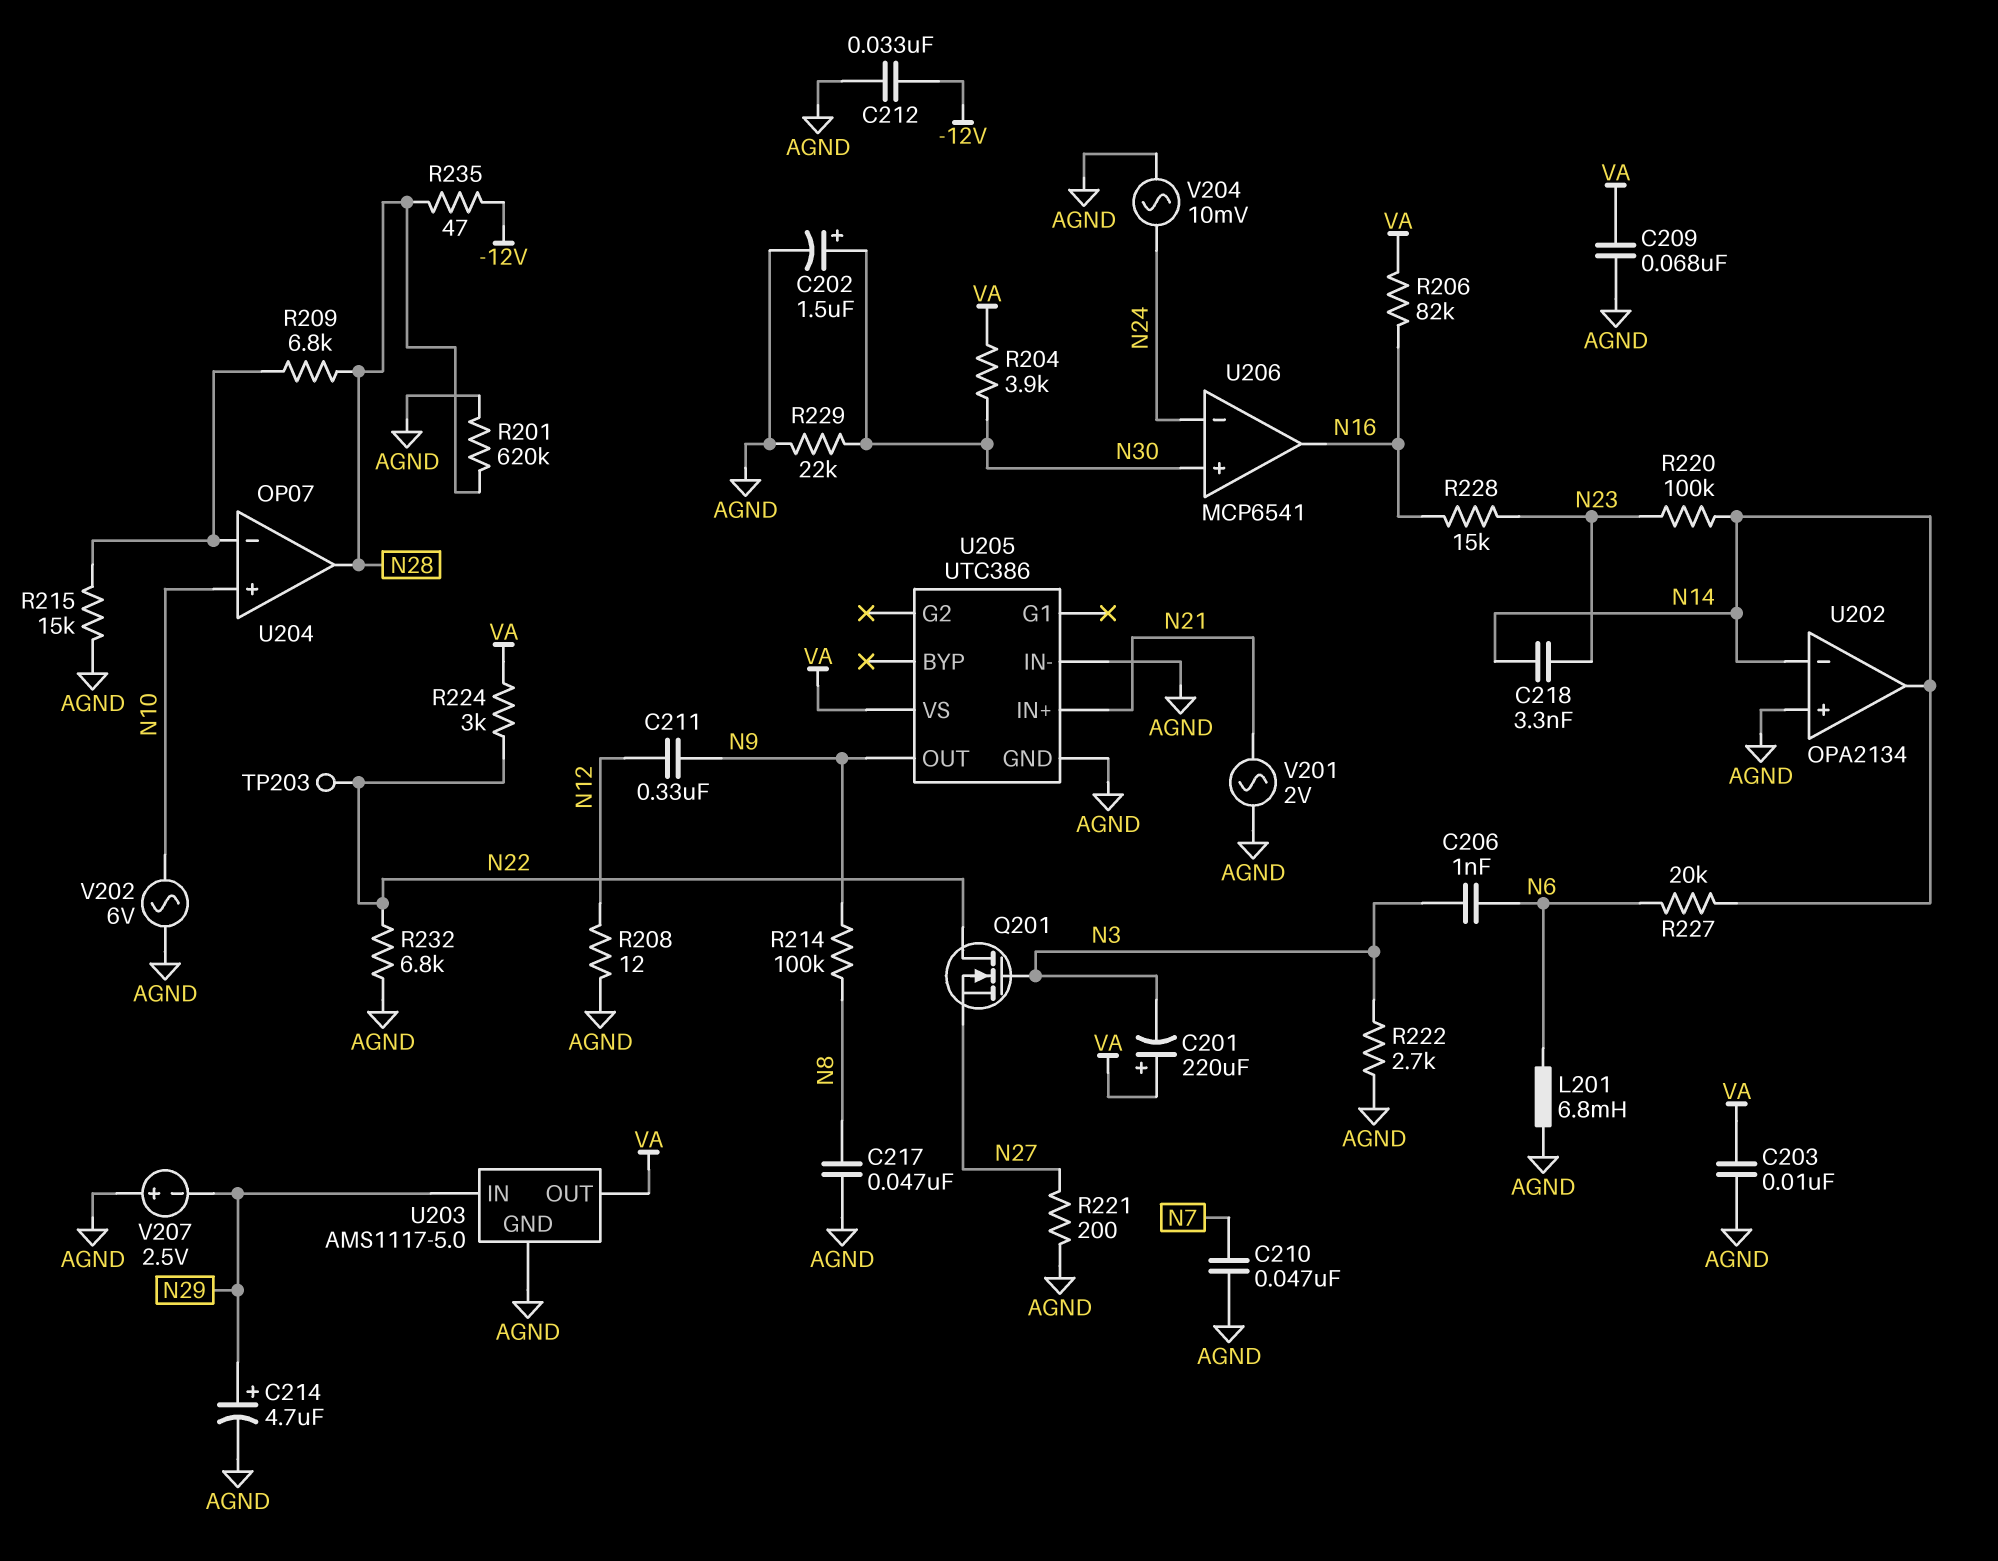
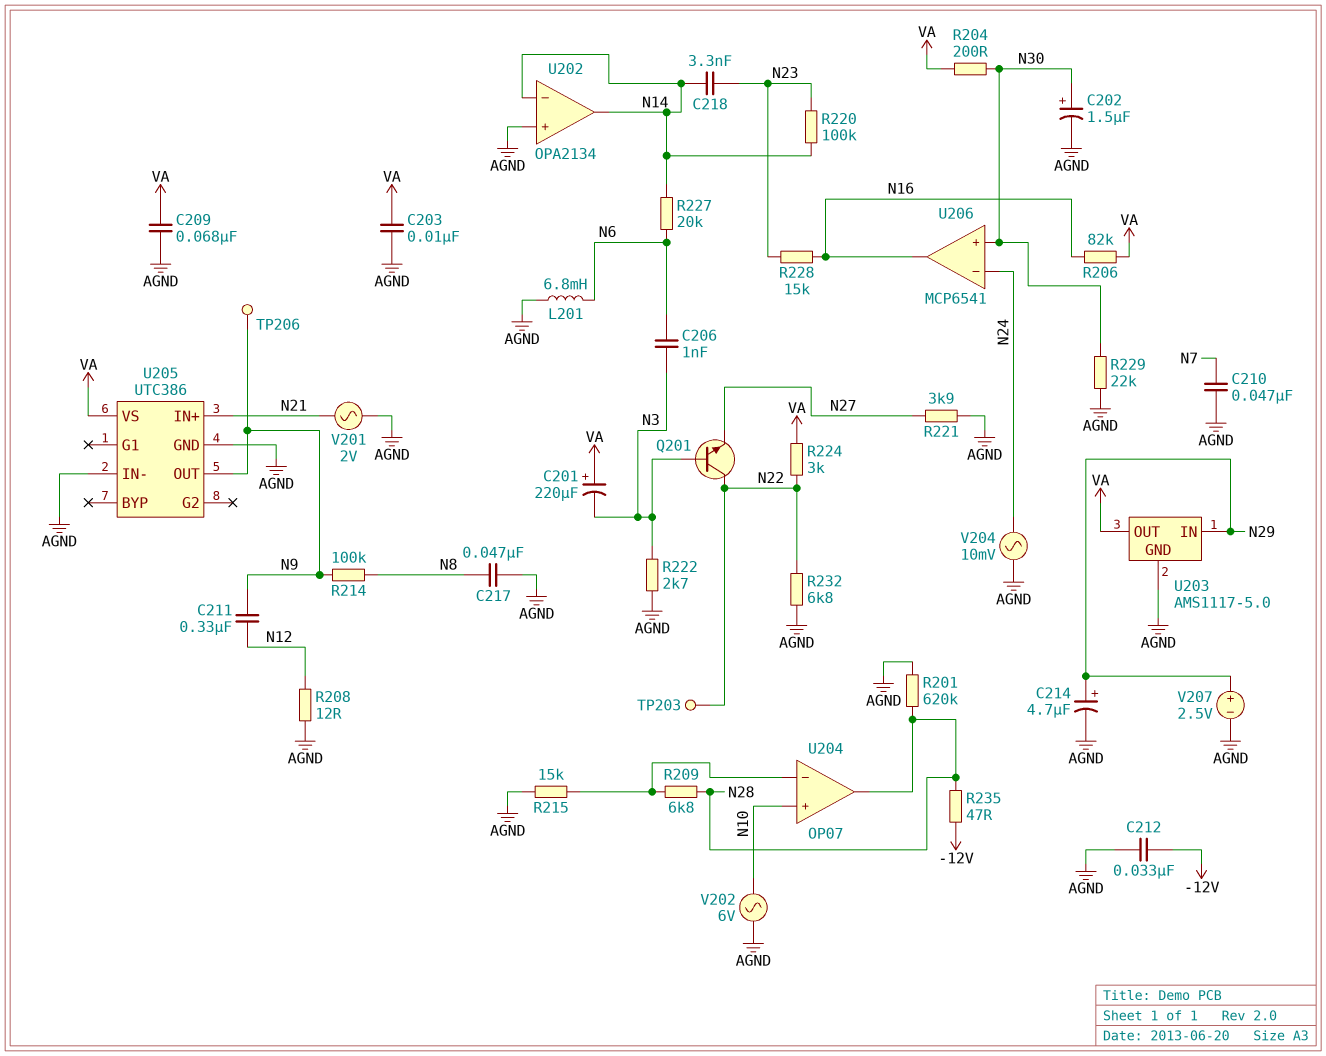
Q201: NMOS (G N3, D N22, S N27) -> NPN (B N3, C N22, E N27)
R204: 3.9k (N30, VA) -> 200 (N30, VA)
R221: 200 (AGND, N27) -> 3.9k (AGND, N27)
TP206: none -> test point (N9)
V207: 2.5V (plus AGND, minus N29) -> 2.5V (plus N29, minus AGND)

